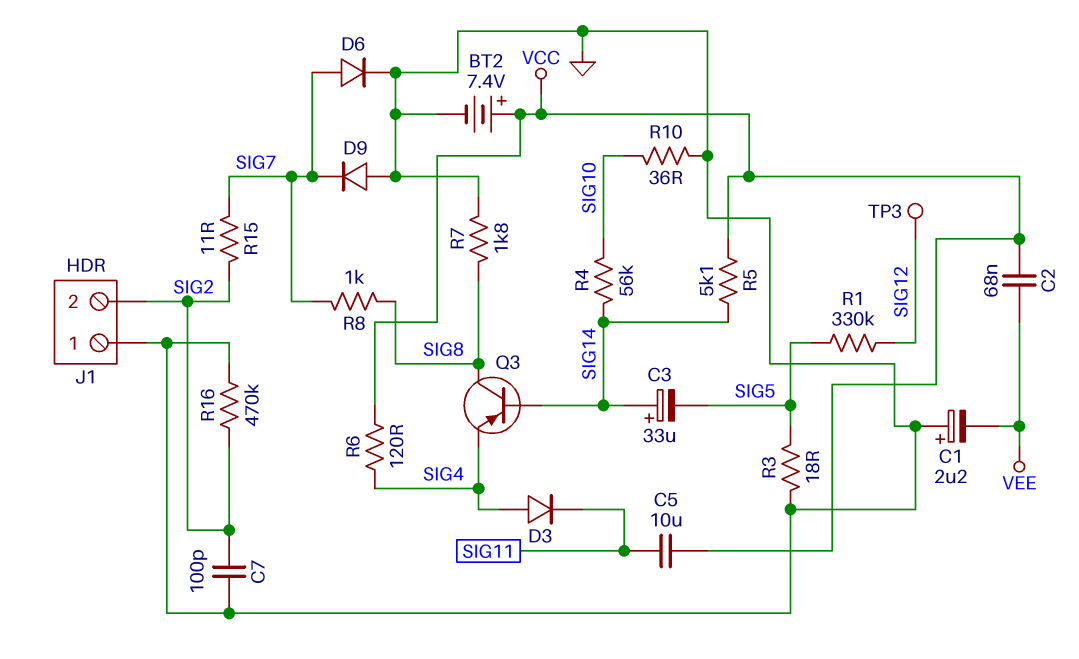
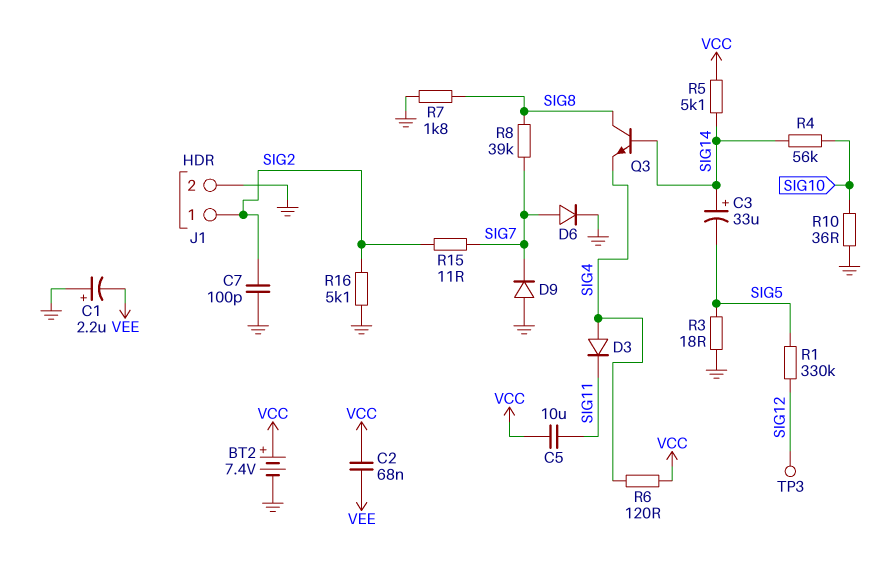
J1 pin 1: GND -> SIG2
J1 pin 2: SIG2 -> GND
Q3: PNP (B SIG14, C SIG8, E SIG4) -> NPN (B SIG14, C SIG8, E SIG4)
R8: 1k (SIG7, SIG8) -> 39k (SIG7, SIG8)
R16: 470k (GND, SIG2) -> 5.1k (GND, SIG2)

